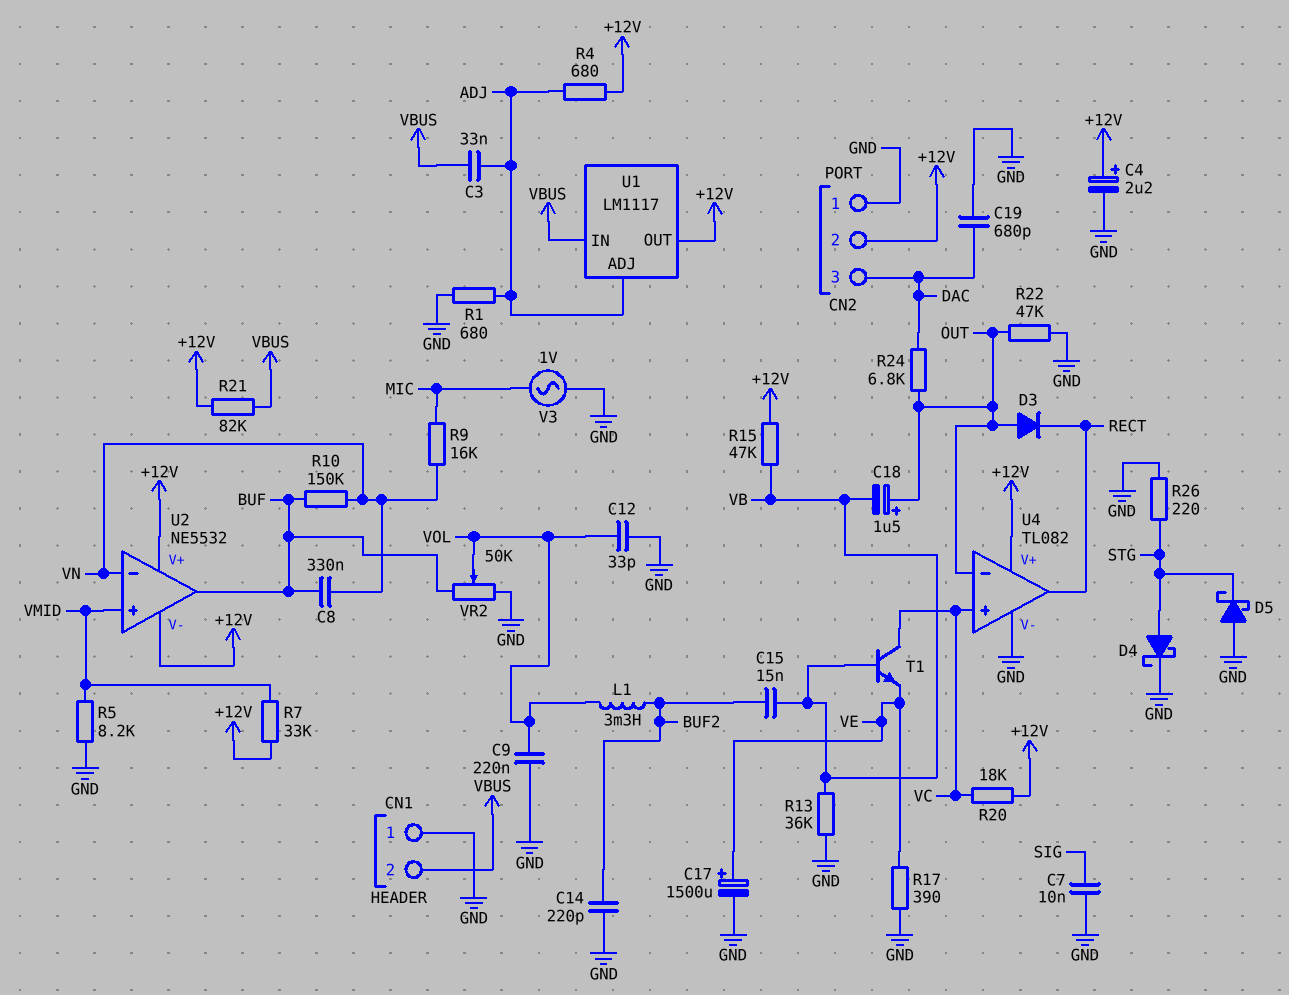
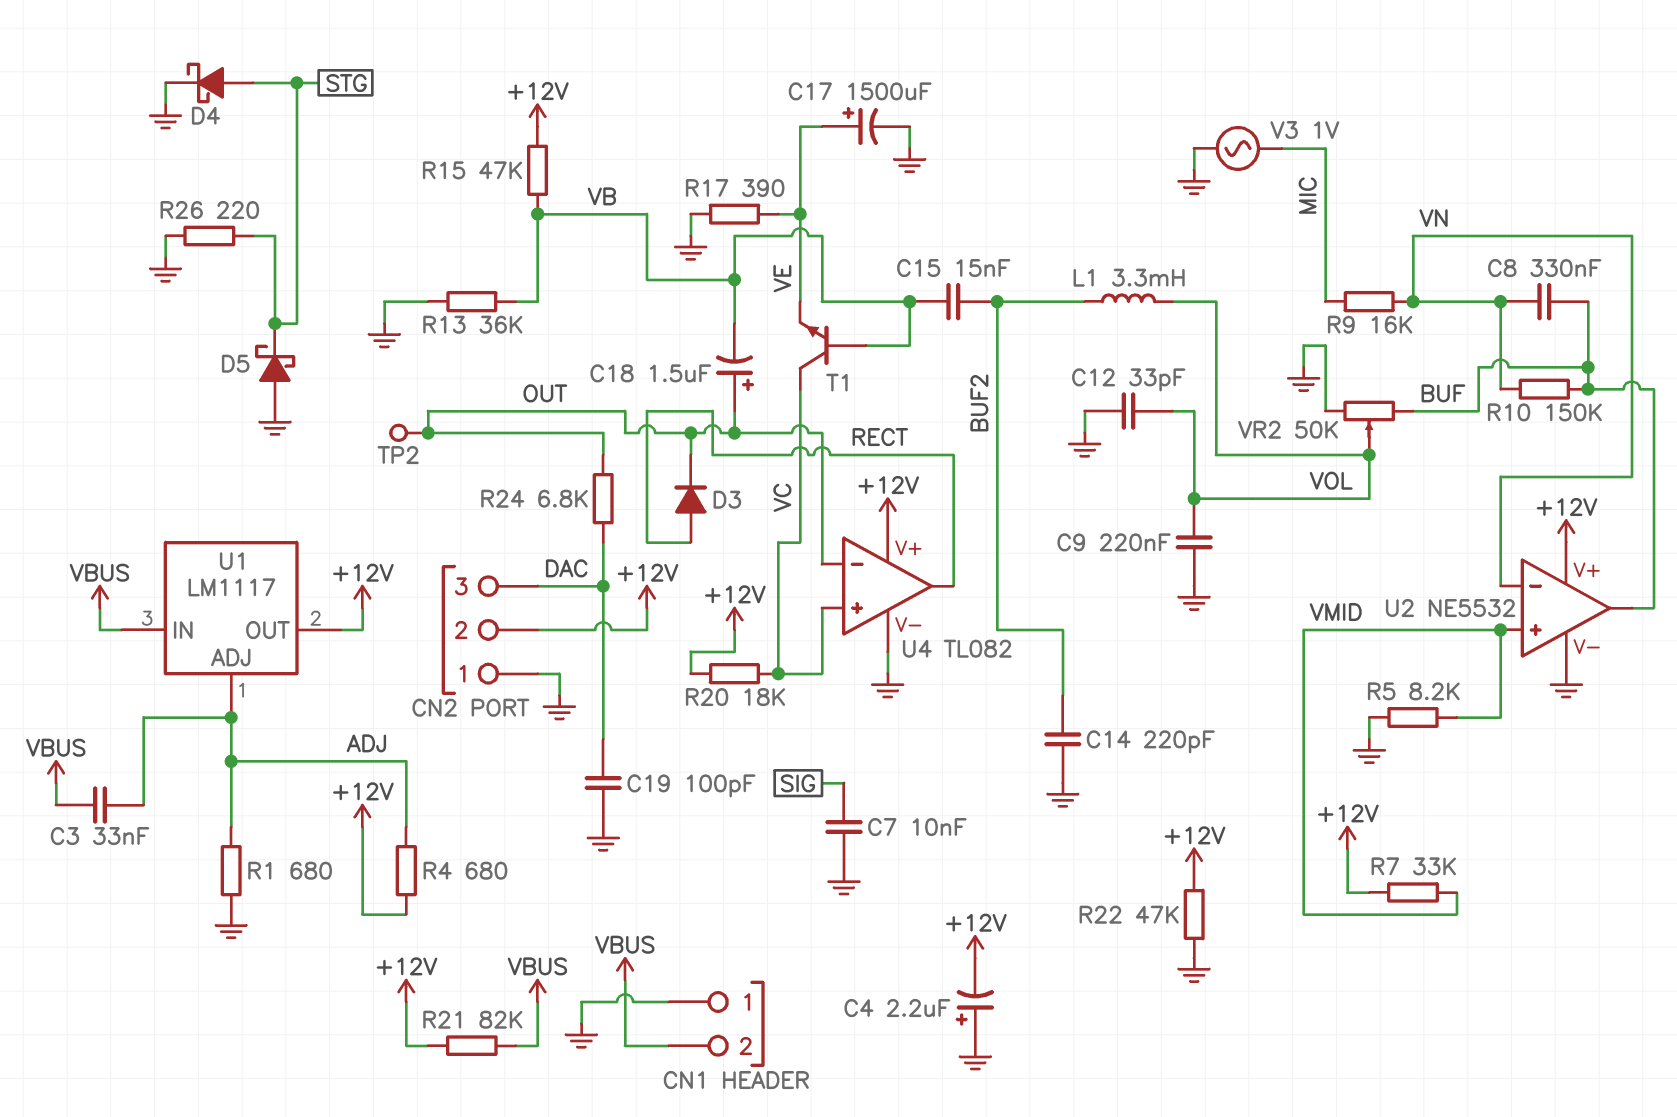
C4: 2.2uF (plus +12V, minus GND) -> 2.2uF (plus GND, minus +12V)
C19: 680pF (DAC, GND) -> 100pF (DAC, GND)
D3: diode (A OUT, K RECT) -> diode (A RECT, K OUT)
R22: 47k (GND, OUT) -> 47k (+12V, GND)
TP2: none -> test point (OUT)
U2 pin V-: +12V -> GND

